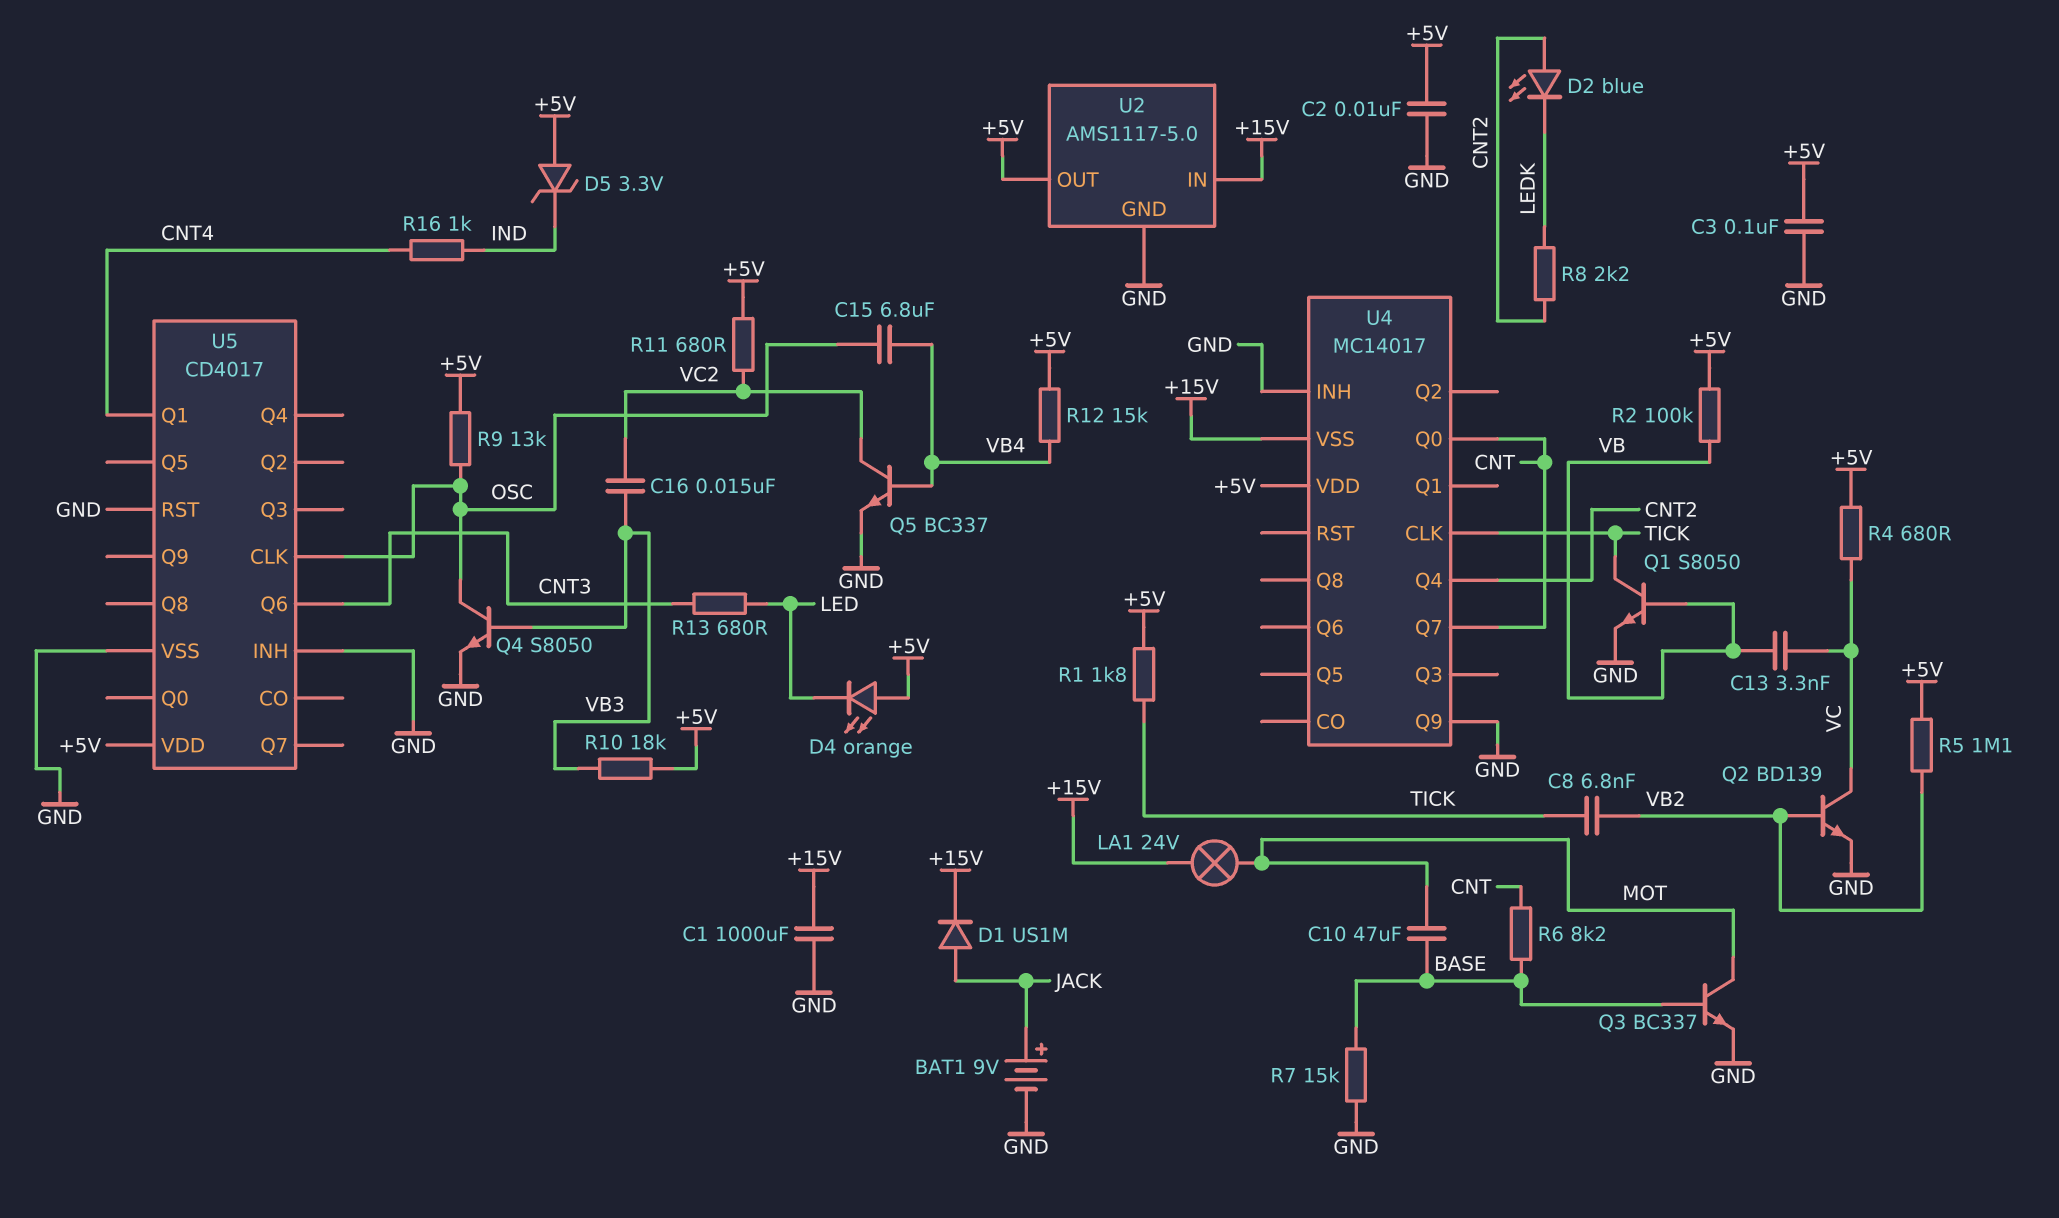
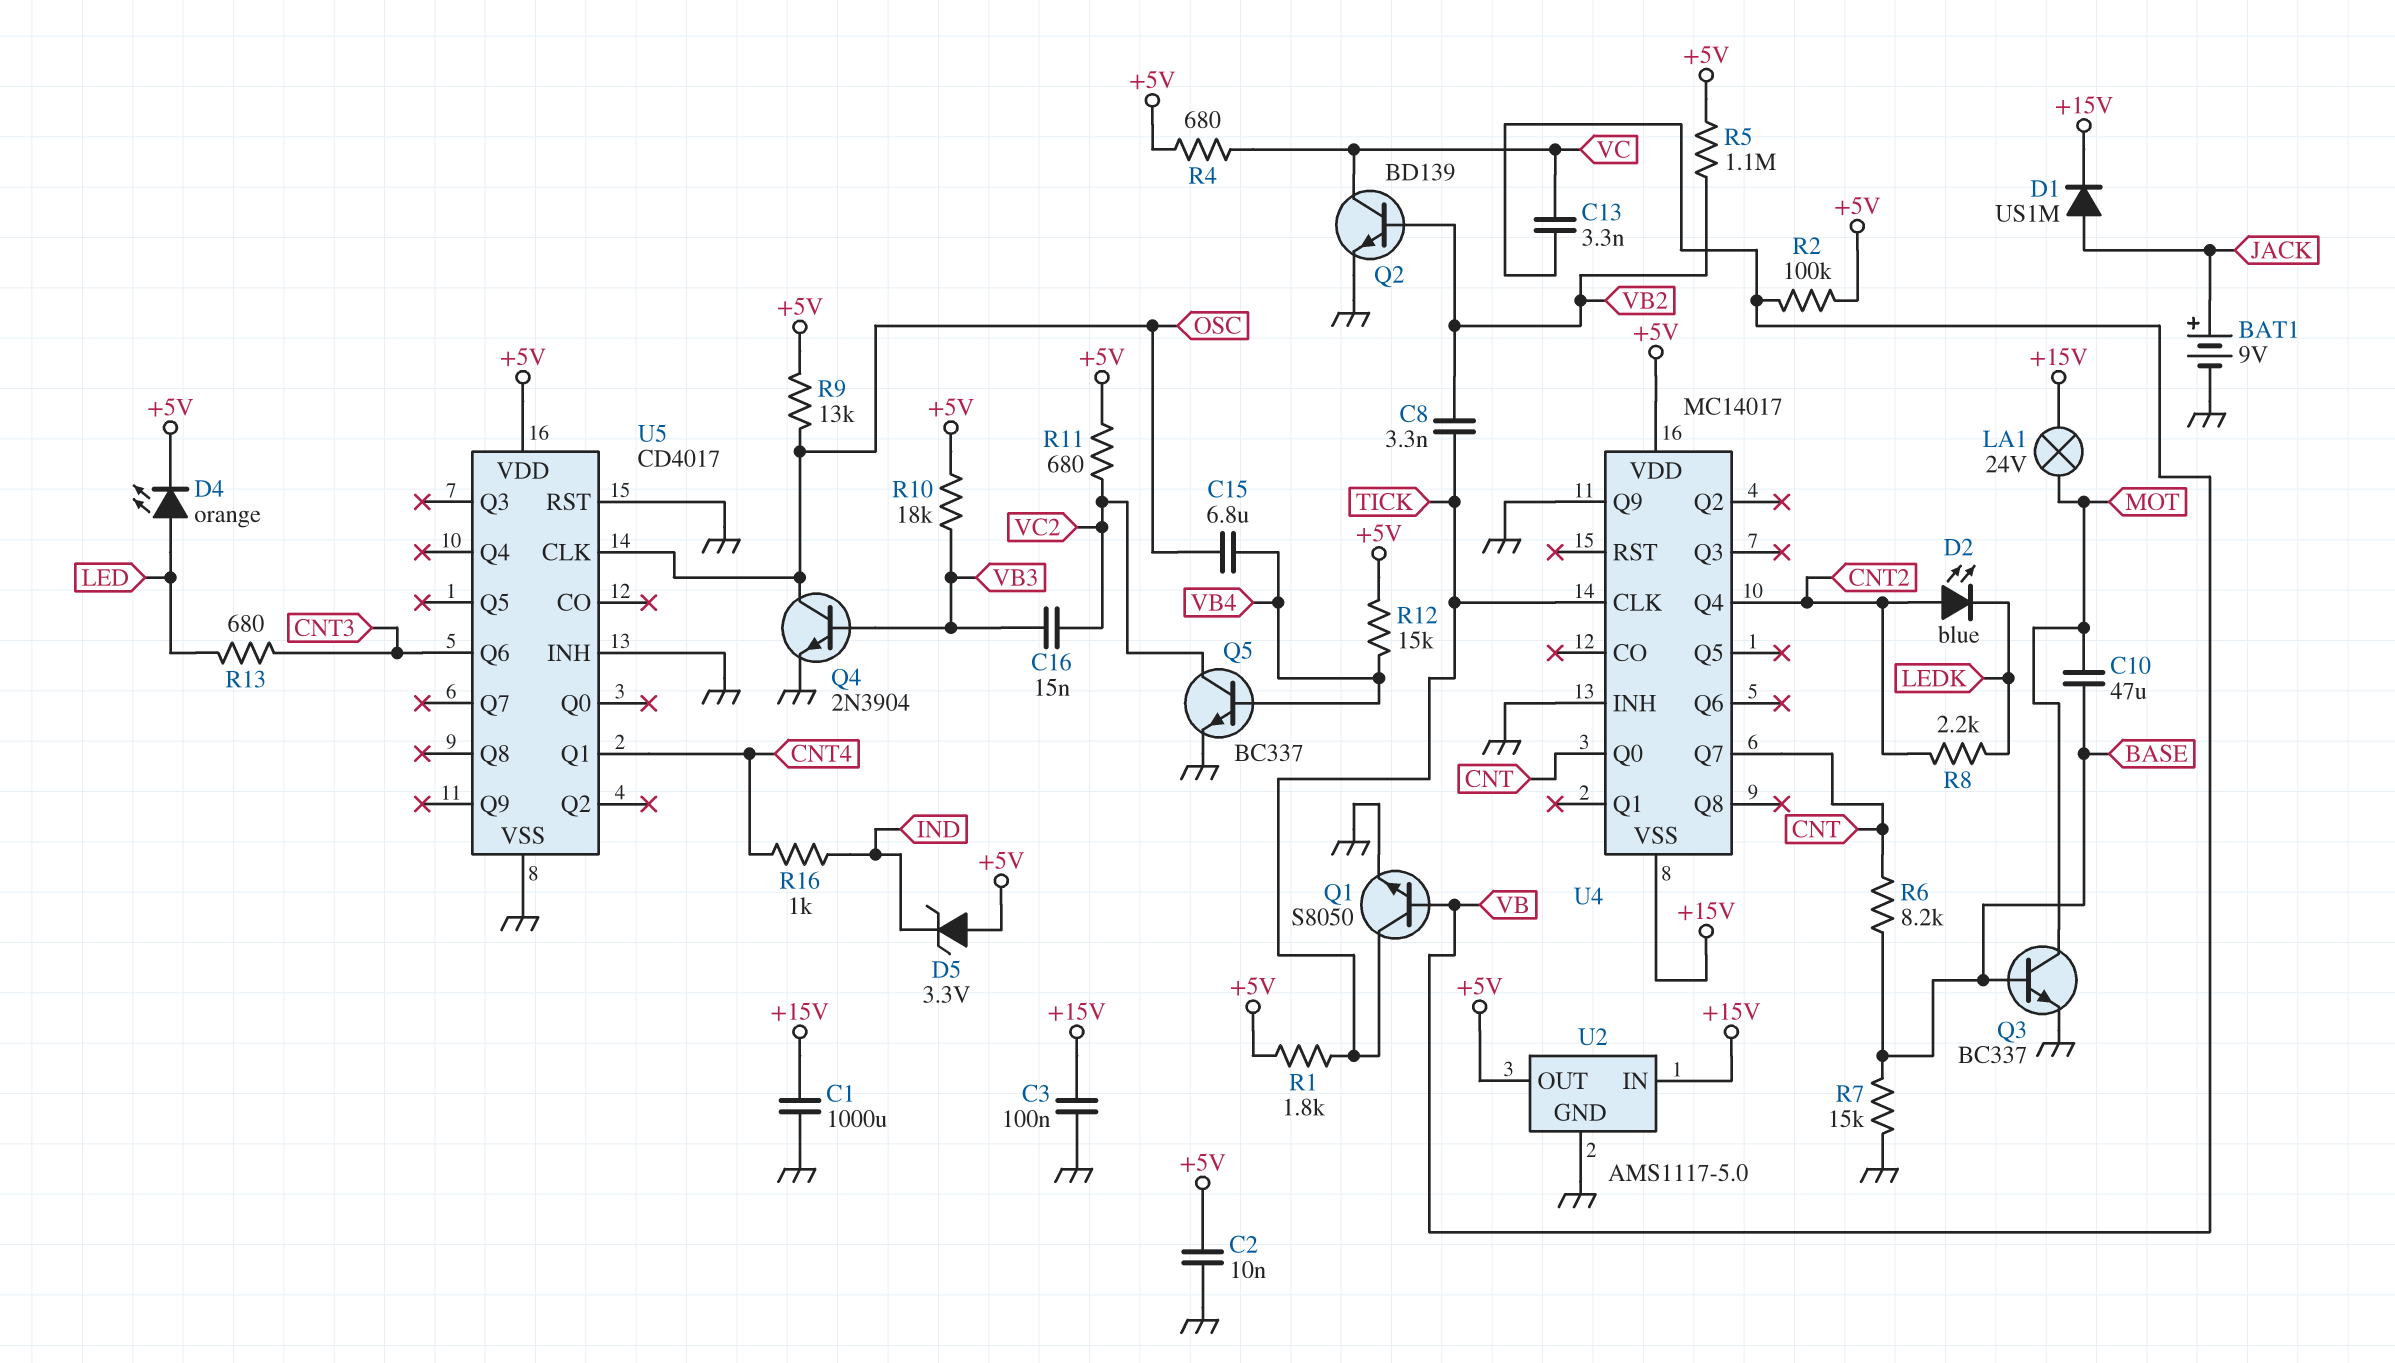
C3: 100nF (+5V, GND) -> 100nF (+15V, GND)
C8: 6.8nF (TICK, VB2) -> 3.3nF (TICK, VB2)
D4: LED orange (A +5V, K LED) -> LED orange (A LED, K +5V)
Q4: NPN S8050 (B VB3, C OSC, E GND) -> NPN 2N3904 (B VB3, C OSC, E GND)

